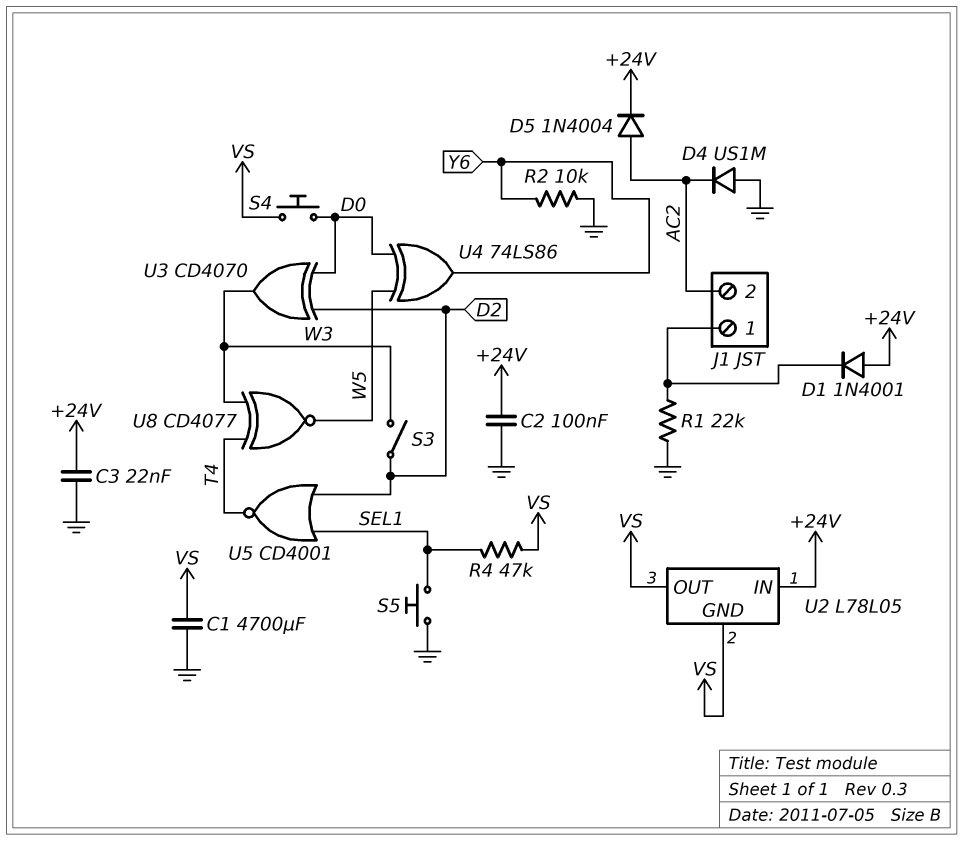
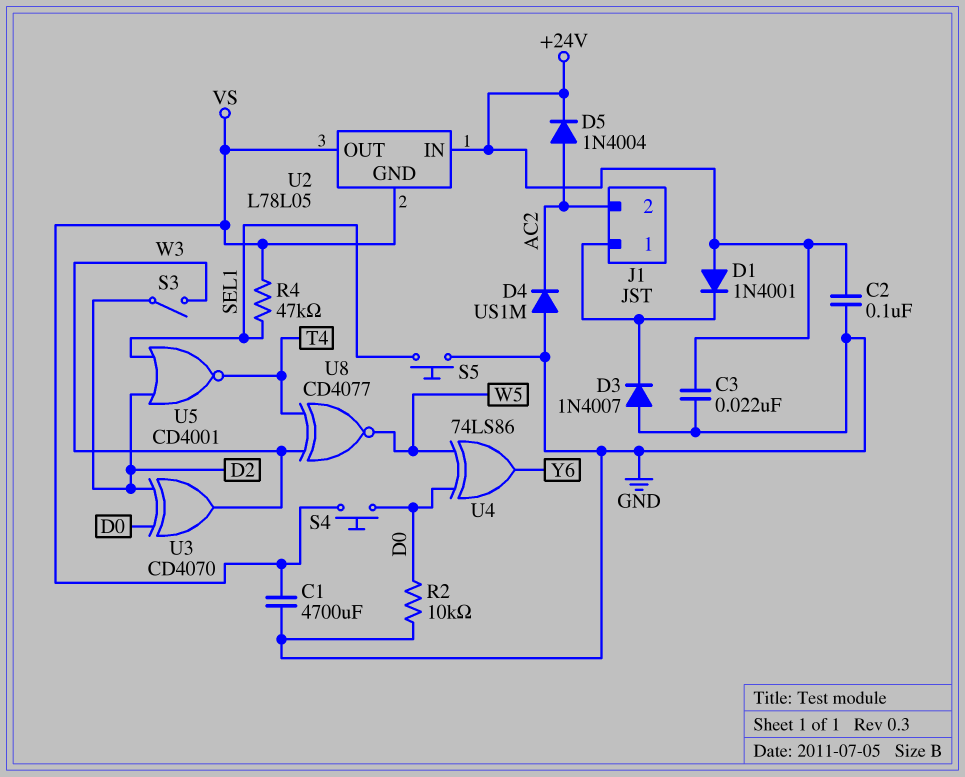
D3: none -> diode 1N4007 (A GND, K J1/1)
R1: 22k (GND, J1/1) -> none
R2: 10k (GND, Y6) -> 10k (D0, GND)

